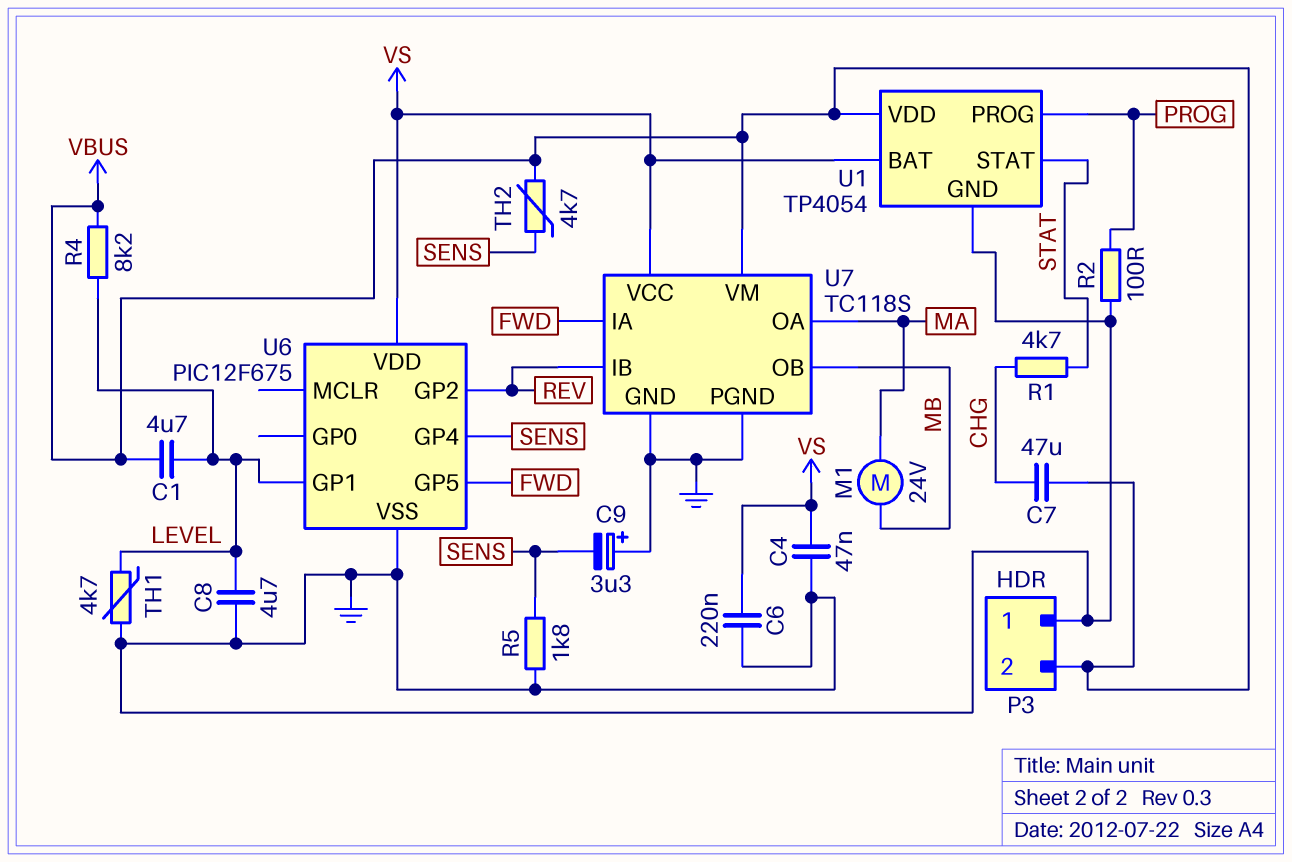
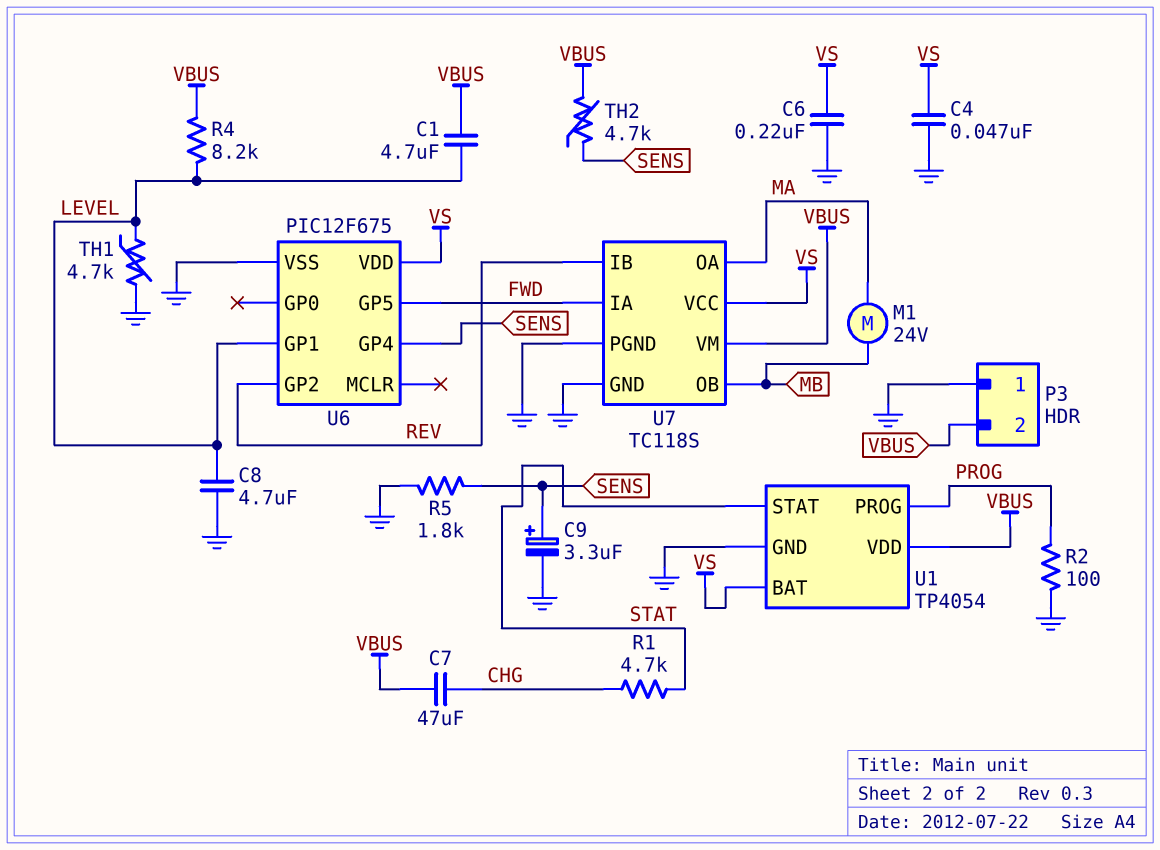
C9: 3.3uF (plus GND, minus SENS) -> 3.3uF (plus SENS, minus GND)

